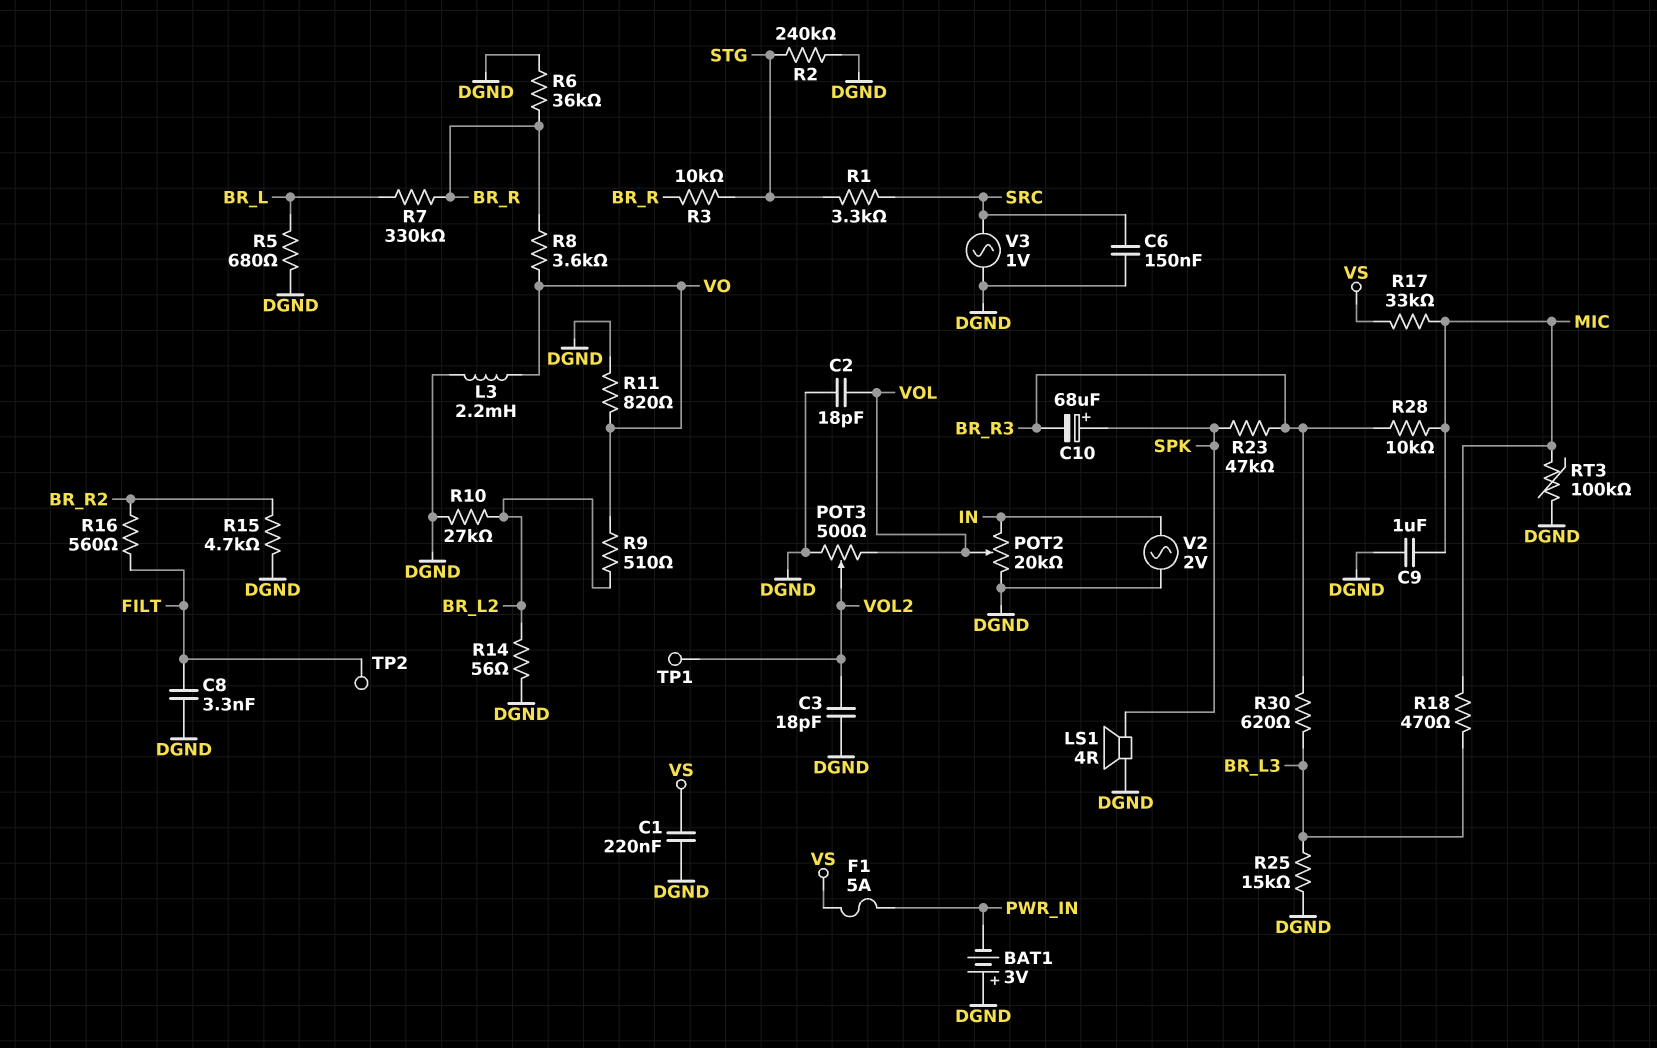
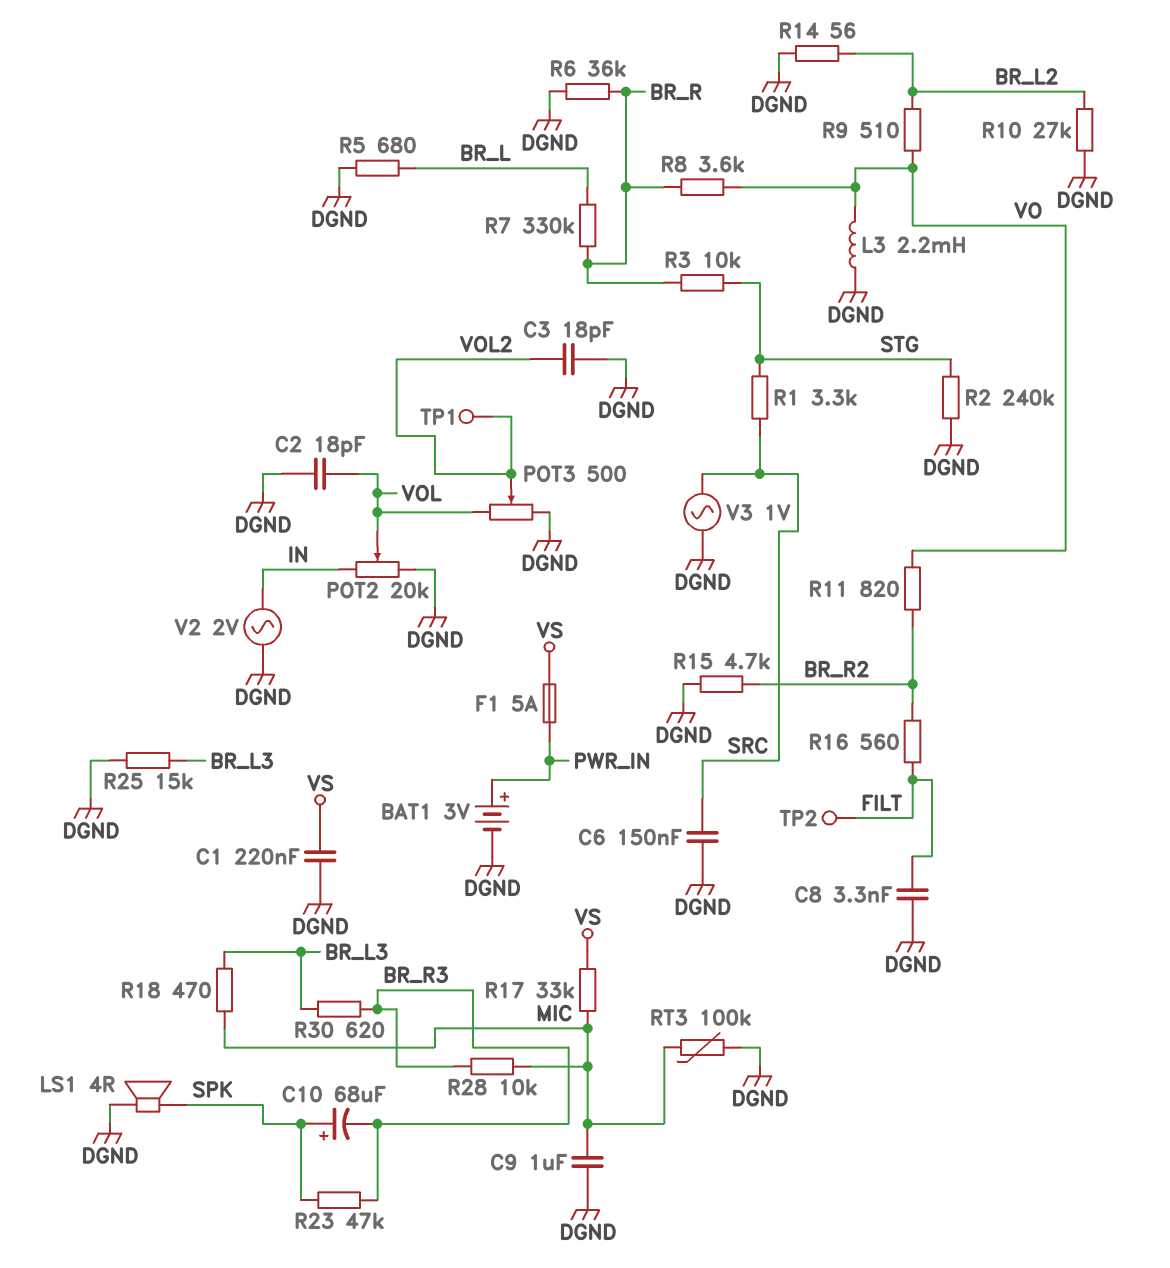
BAT1: 3V (plus DGND, minus PWR_IN) -> 3V (plus PWR_IN, minus DGND)
R11: 820 (DGND, VO) -> 820 (BR_R2, VO)

